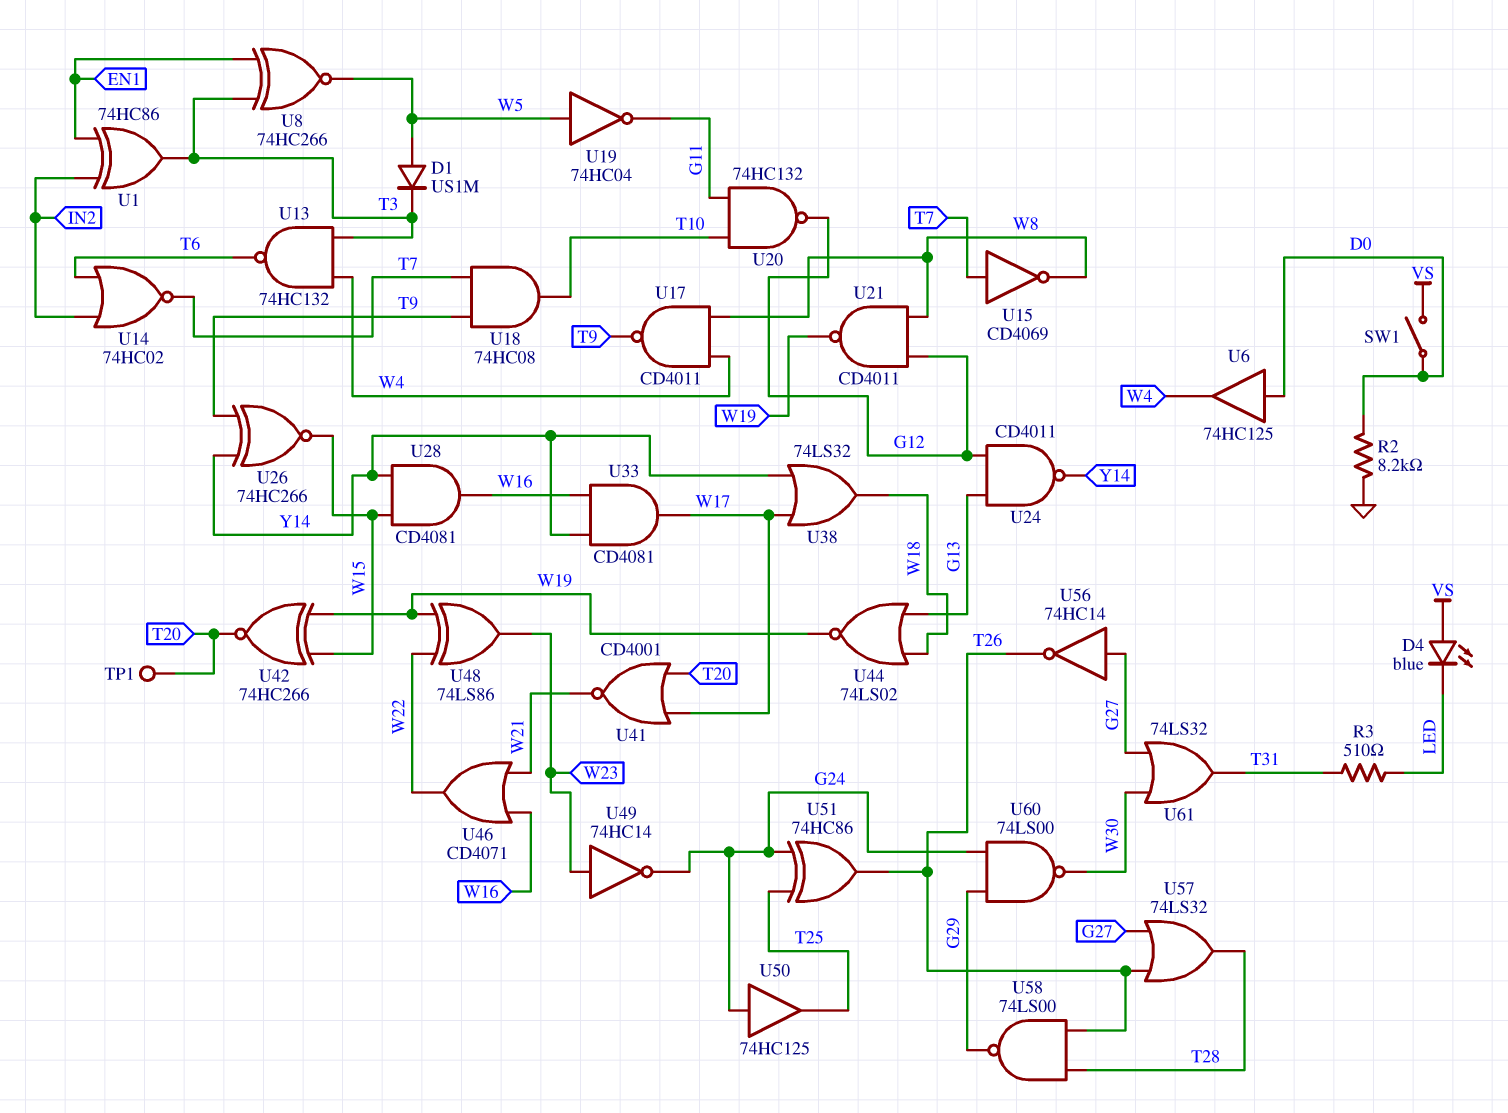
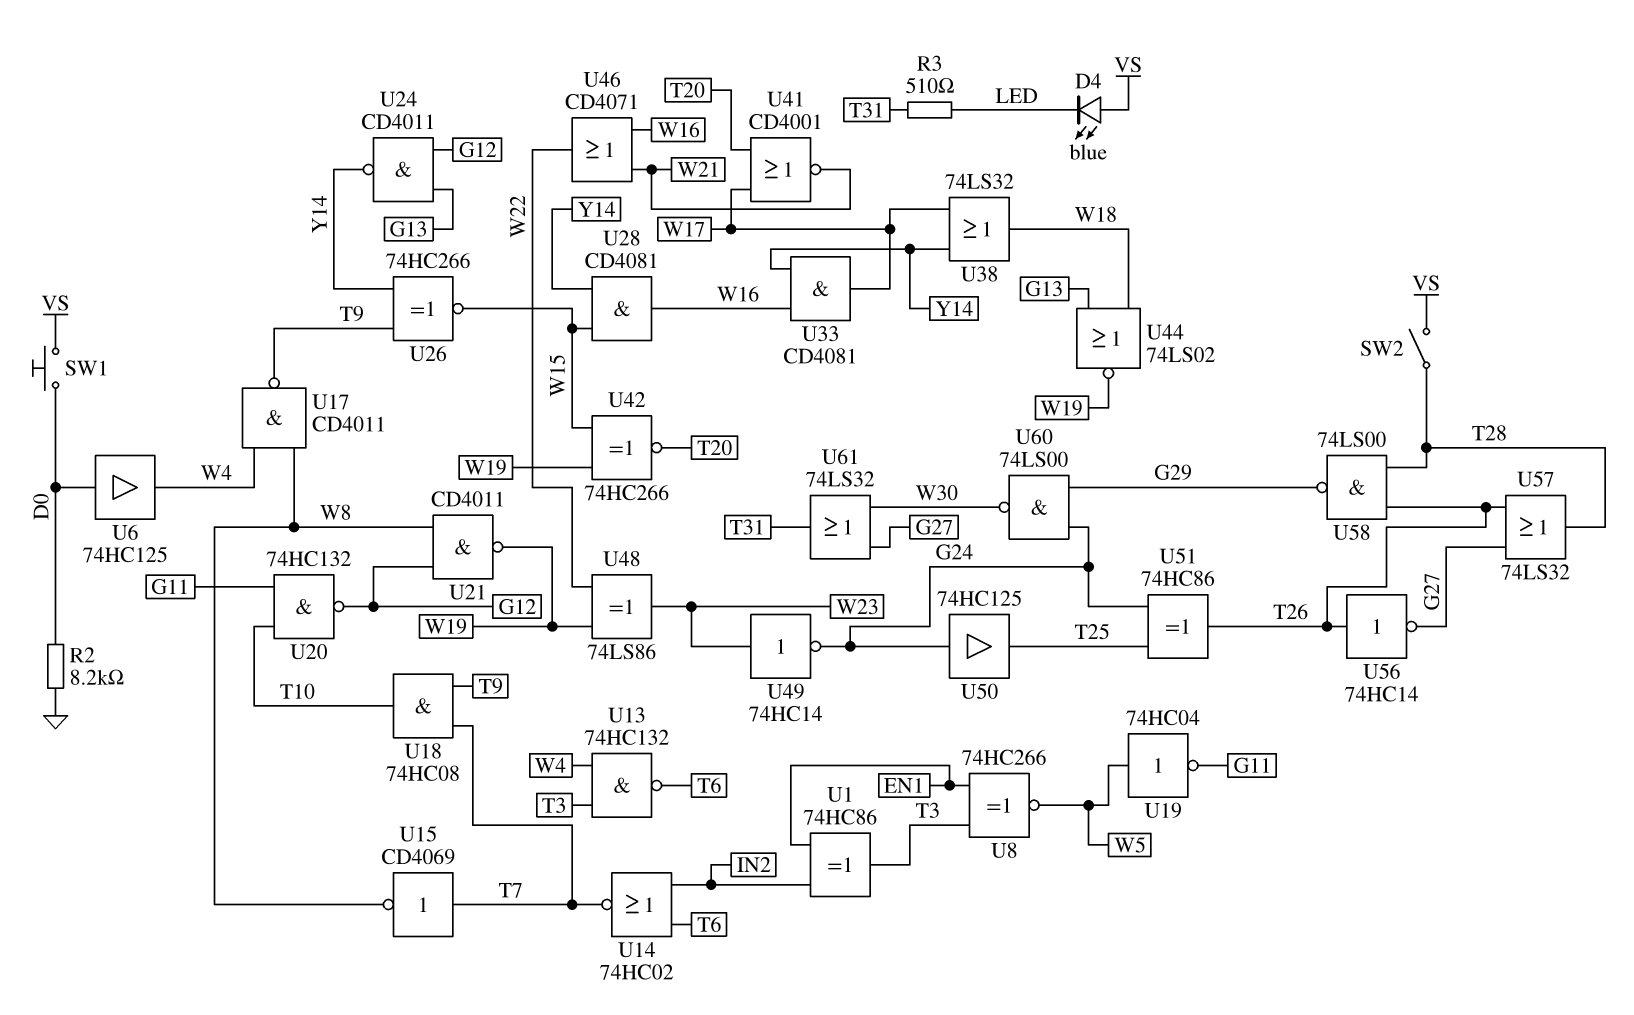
D1: diode US1M (A W5, K T3) -> none
SW1: switch (D0, VS) -> button (D0, VS)
SW2: none -> switch (T28, VS)
TP1: test point (T20) -> none
U56: NOT 74HC14 (in G27, out T26) -> NOT 74HC14 (in T26, out G27)

